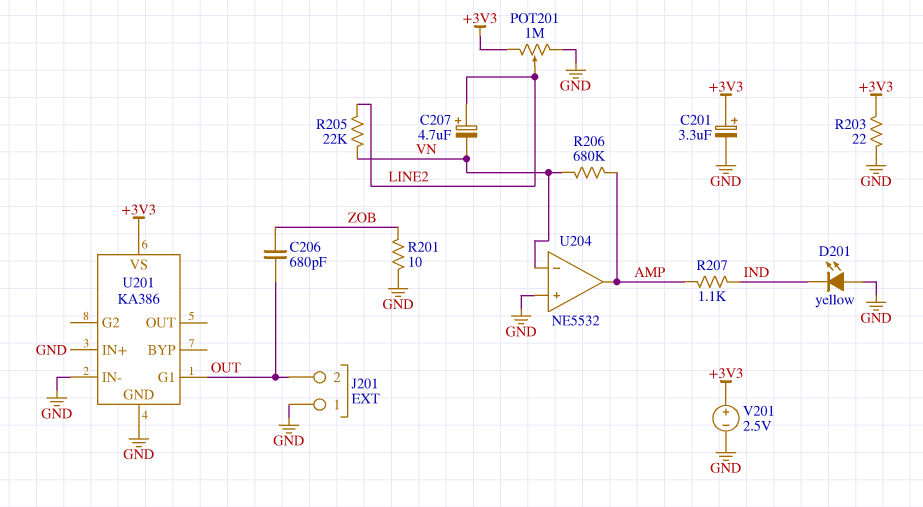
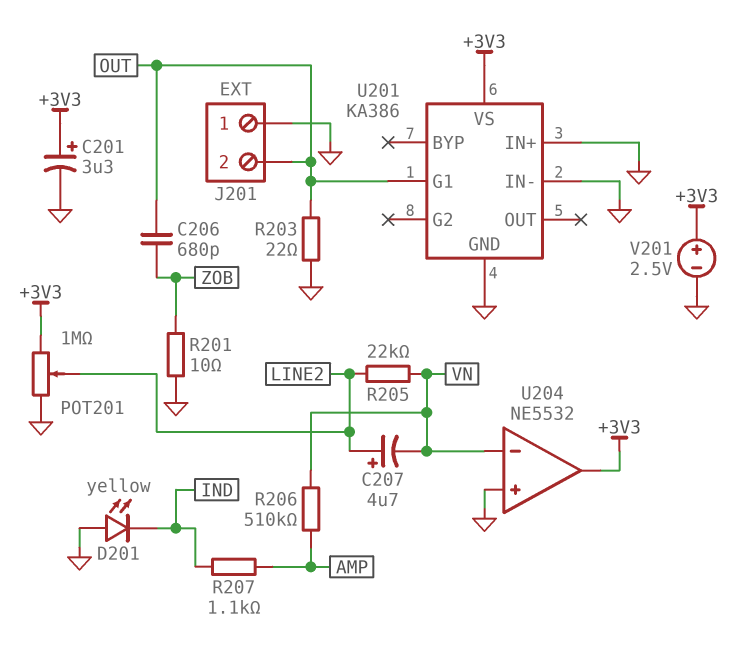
R203: 22 (+3V3, GND) -> 22 (GND, OUT)
R206: 680k (AMP, VN) -> 510k (AMP, VN)
U204 pin out: AMP -> +3V3

